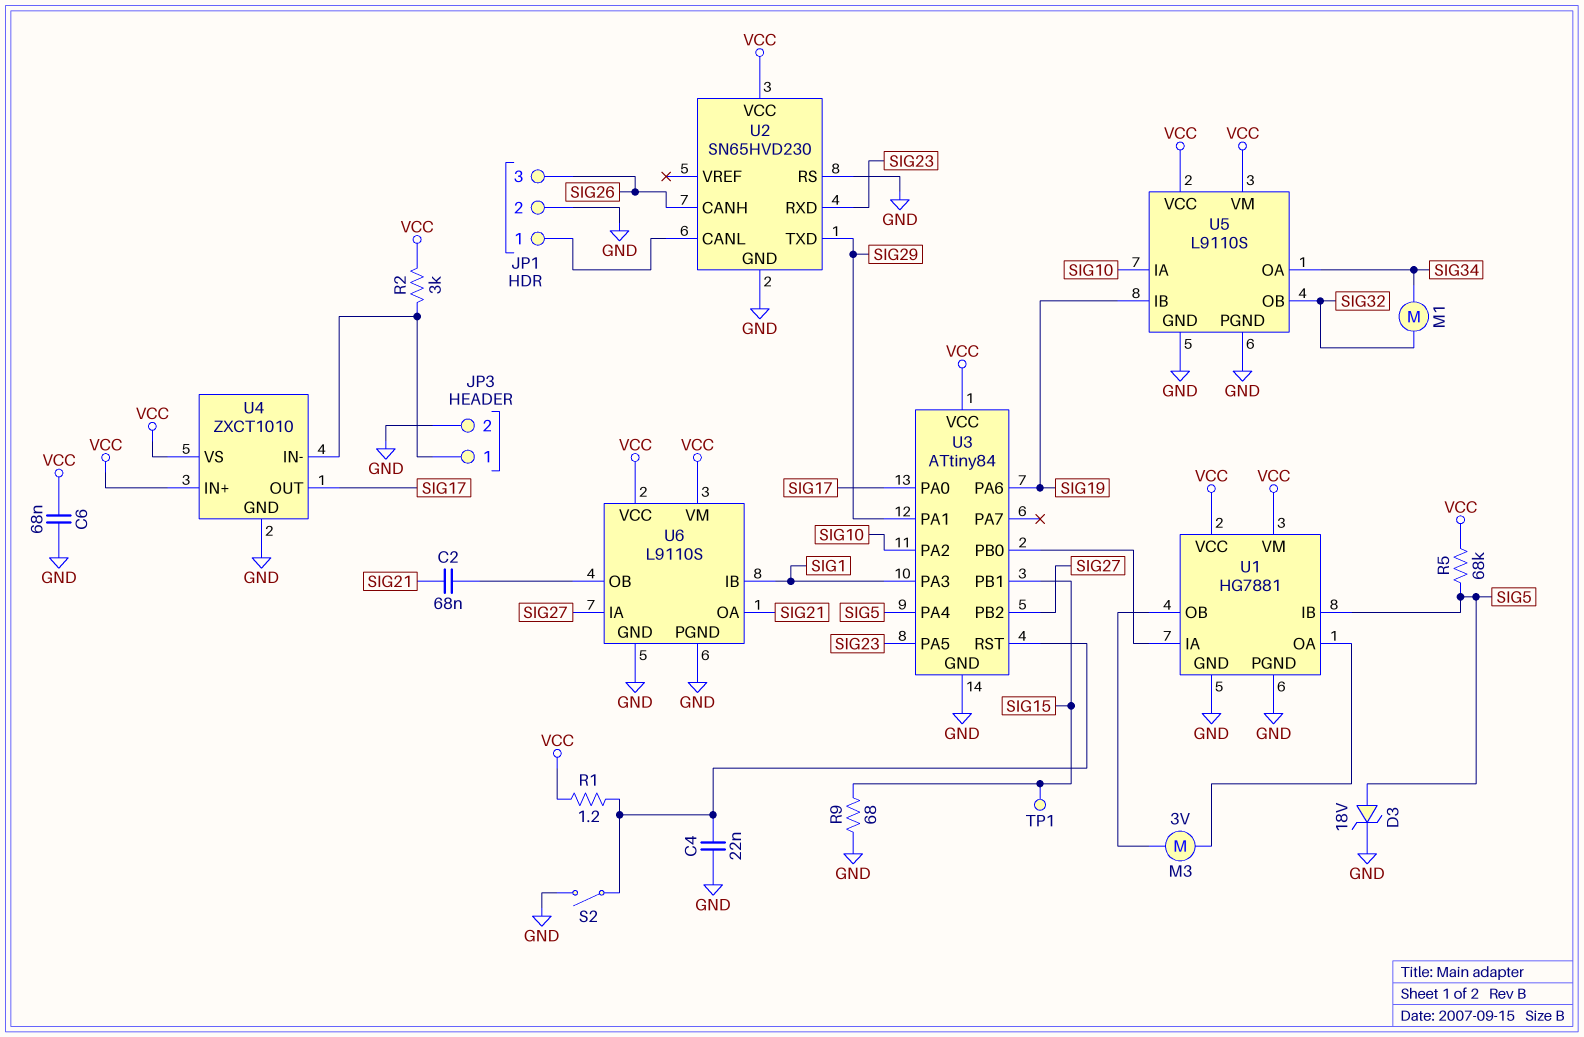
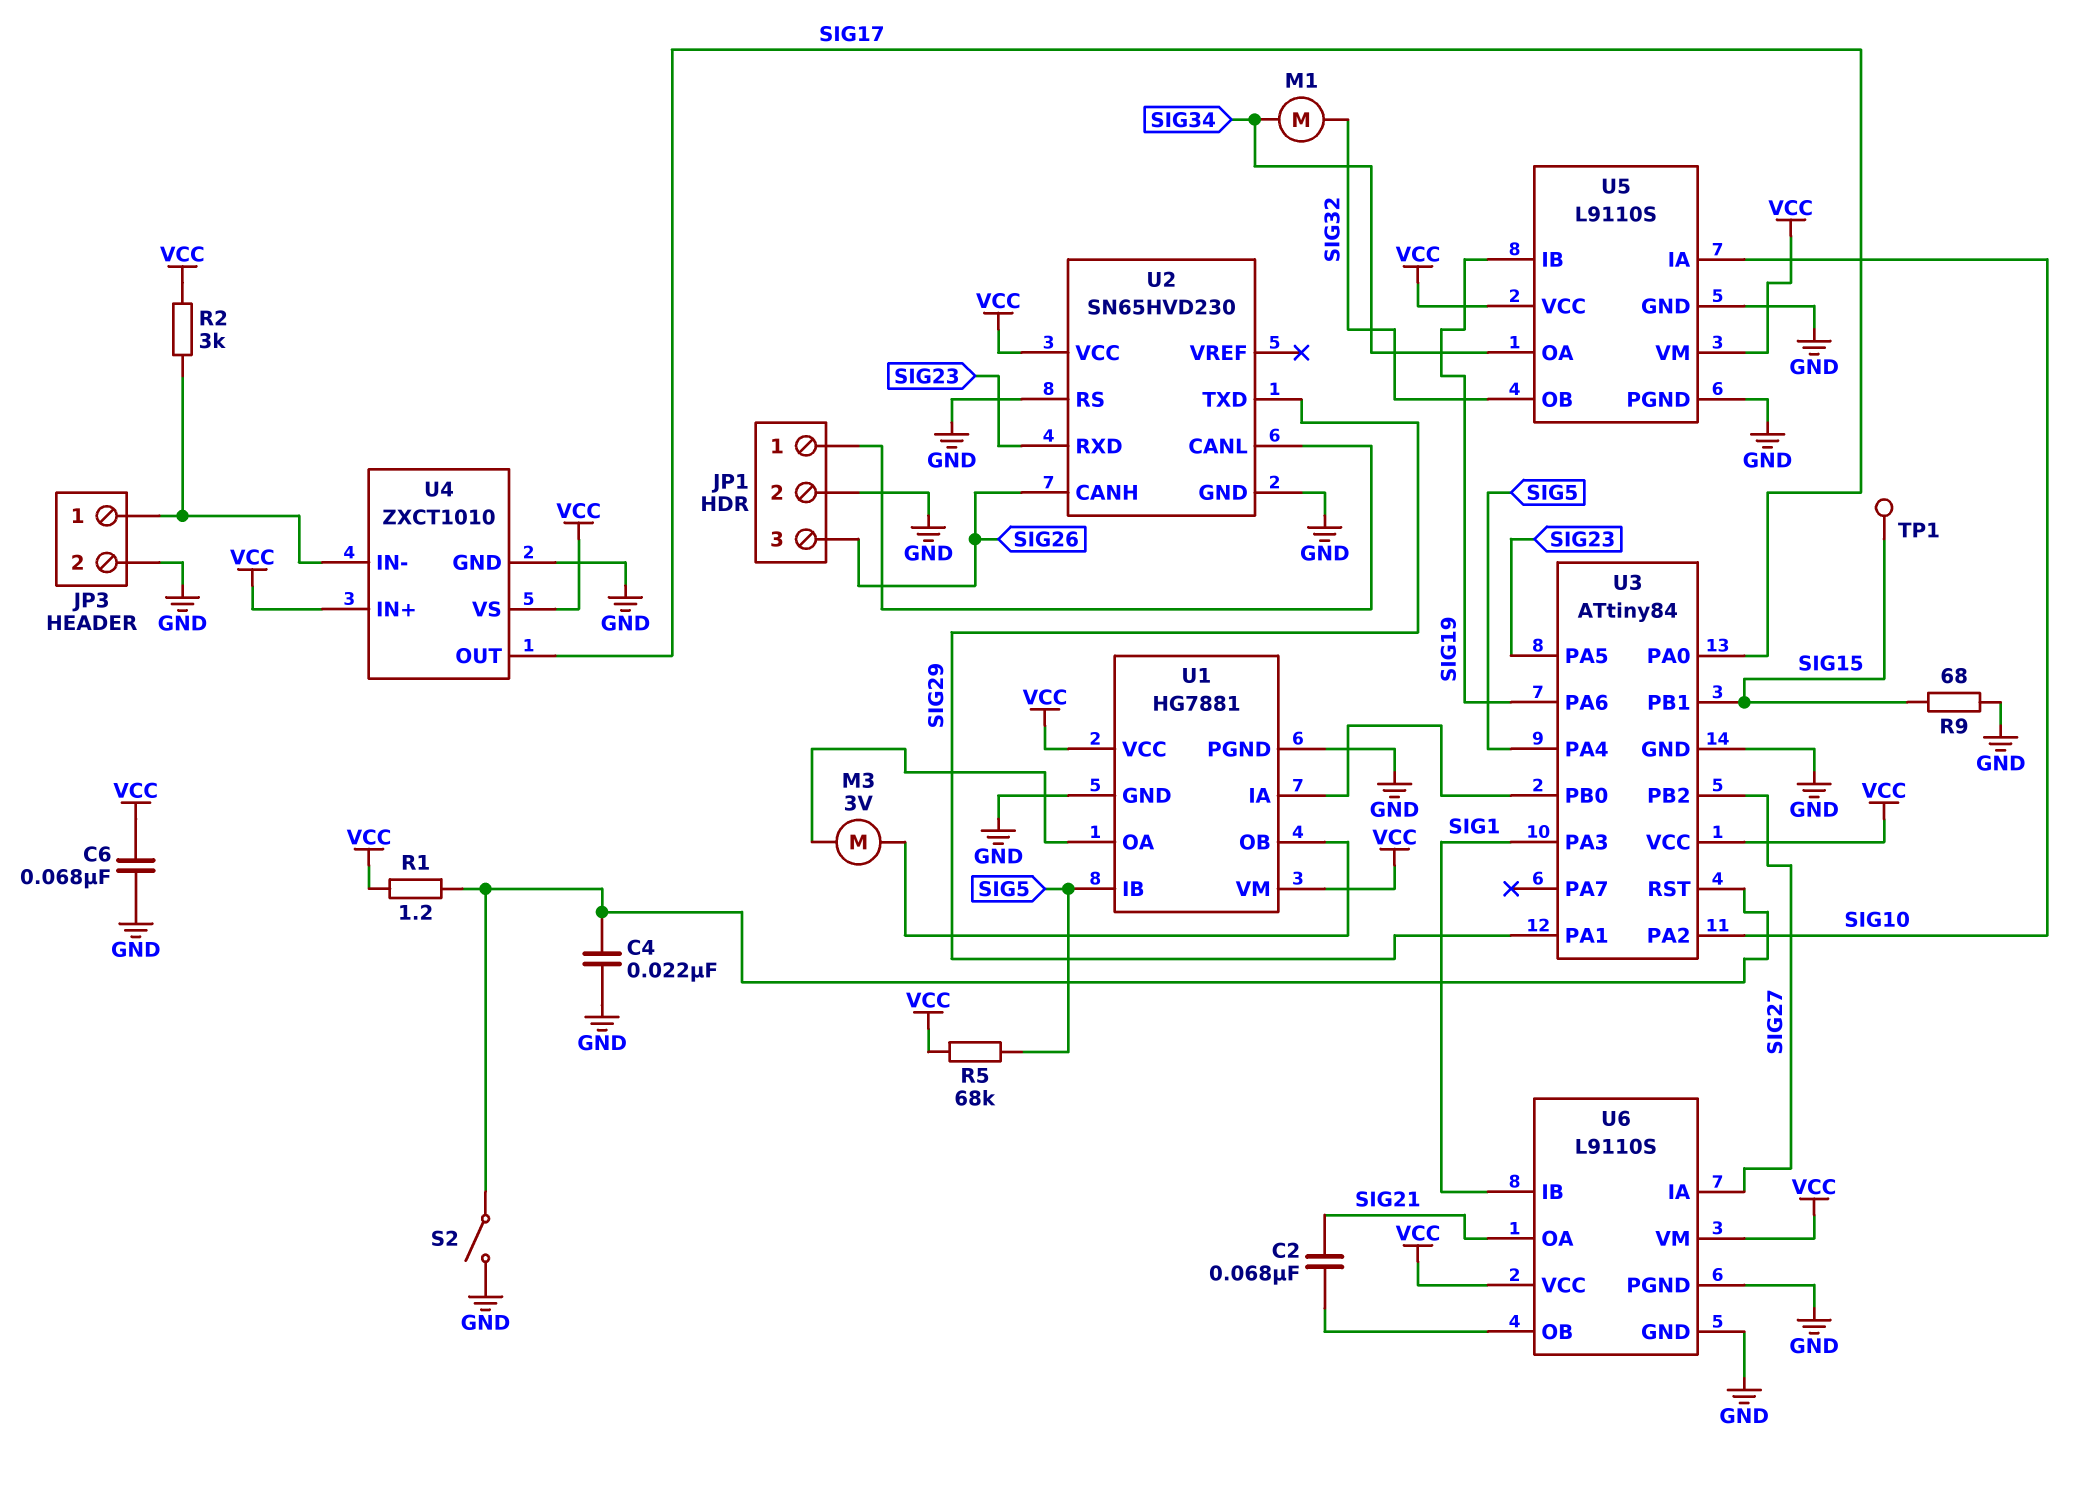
D3: zener 18V (A SIG5, K GND) -> none

